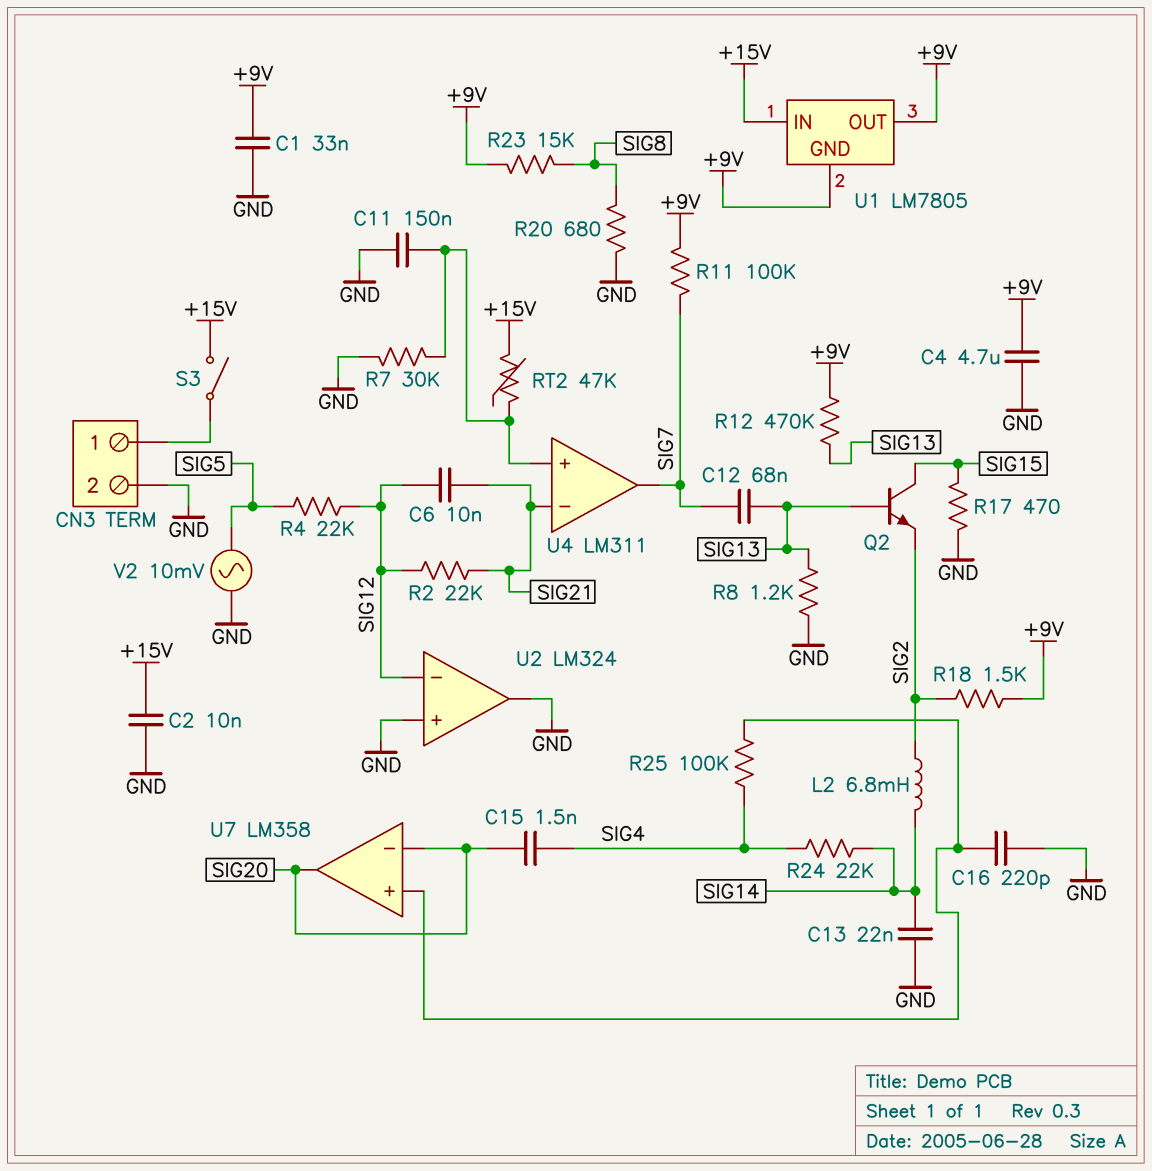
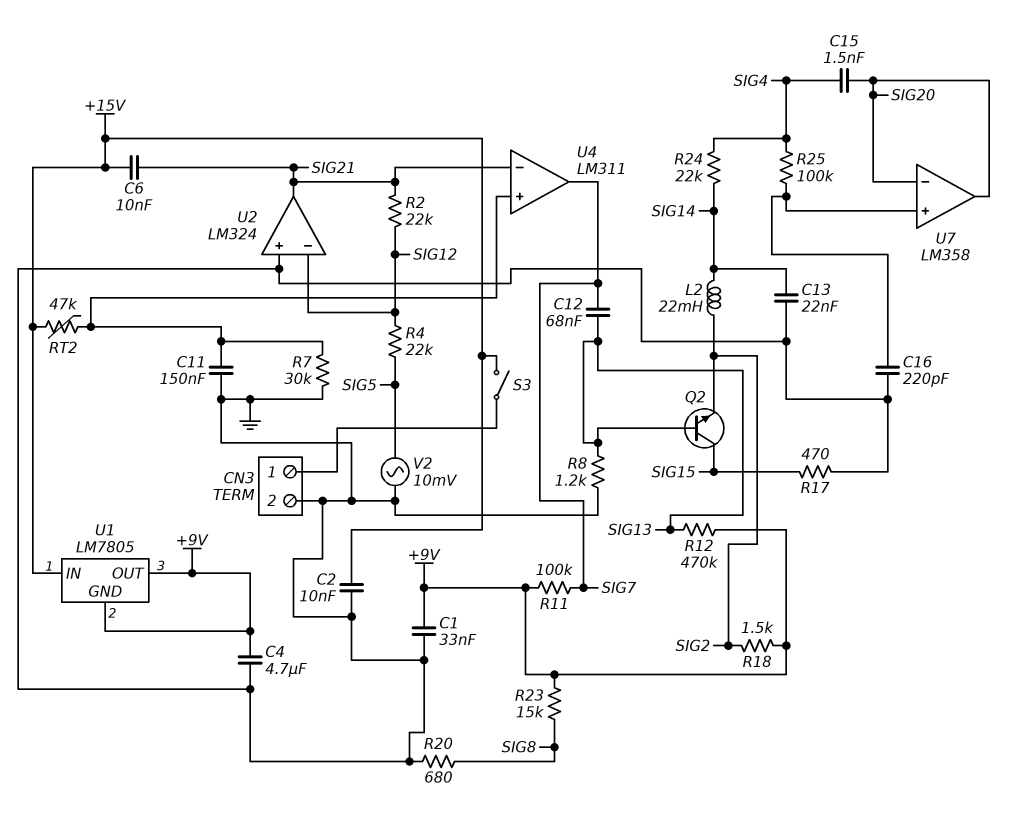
C6: 10nF (SIG12, SIG21) -> 10nF (+15V, SIG21)
L2: 6.8mH (SIG2, SIG14) -> 22mH (SIG2, SIG14)
U2 pin out: GND -> SIG21

